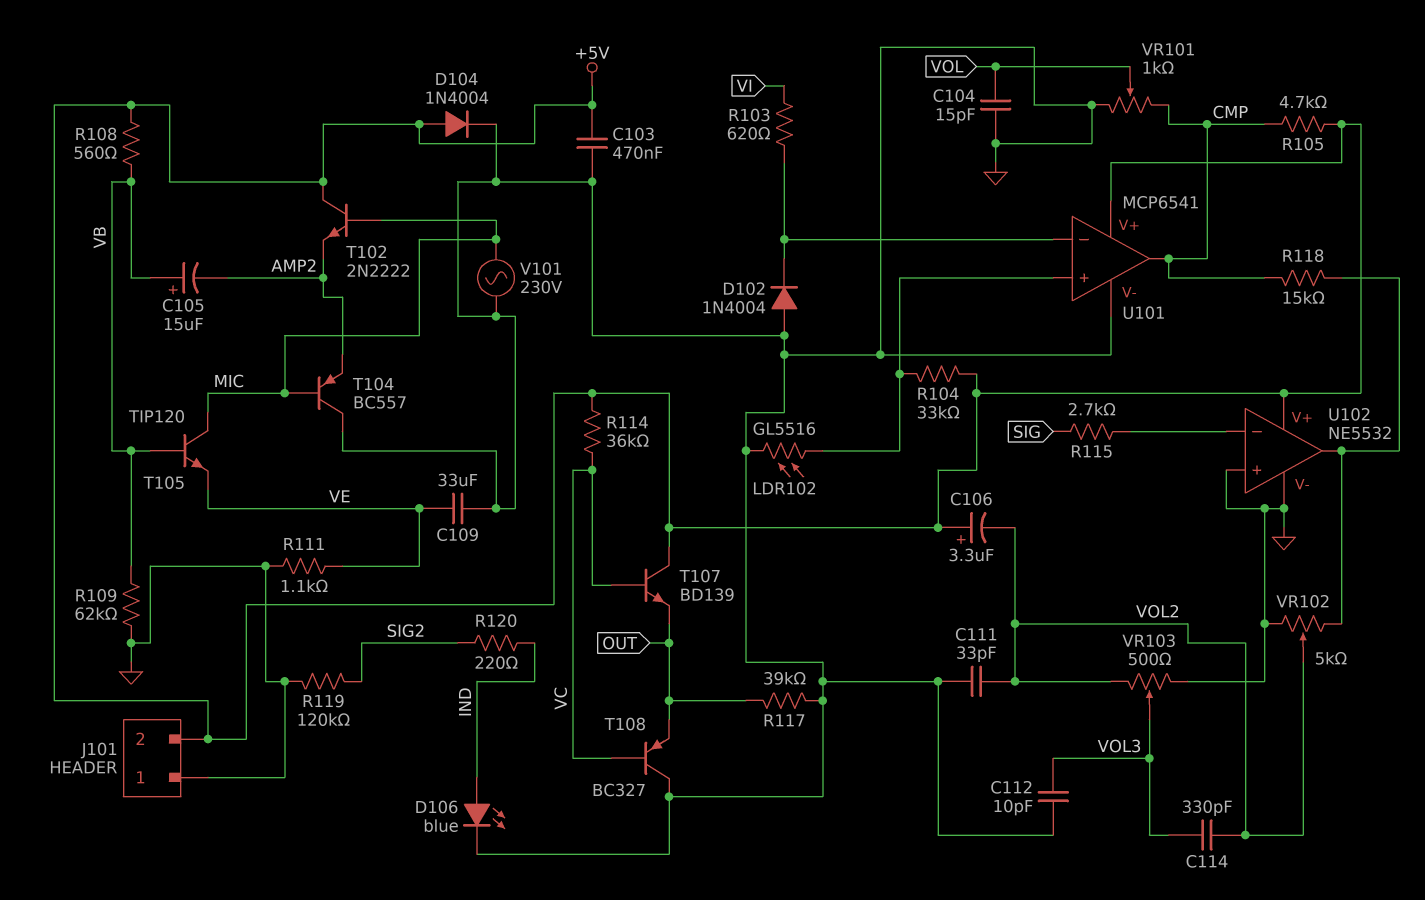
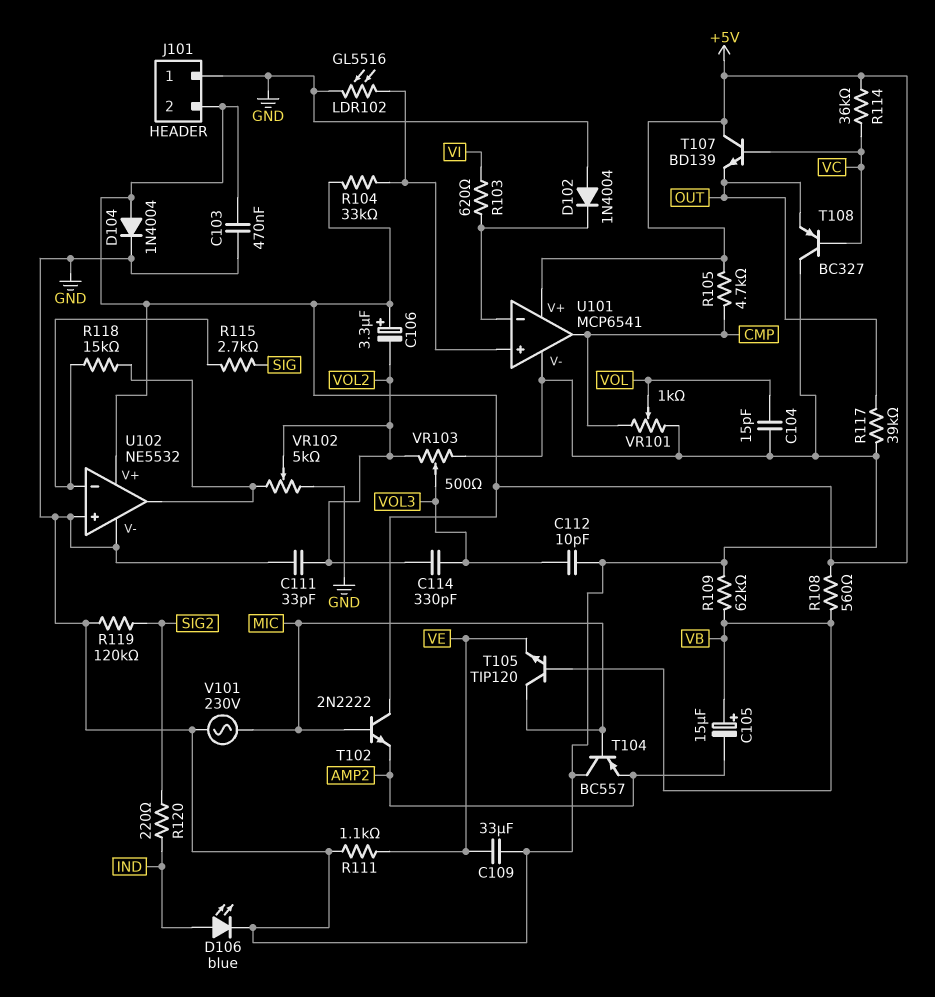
R118: 15k (CMP, U102/out) -> 15k (U102/in-, U102/out)

